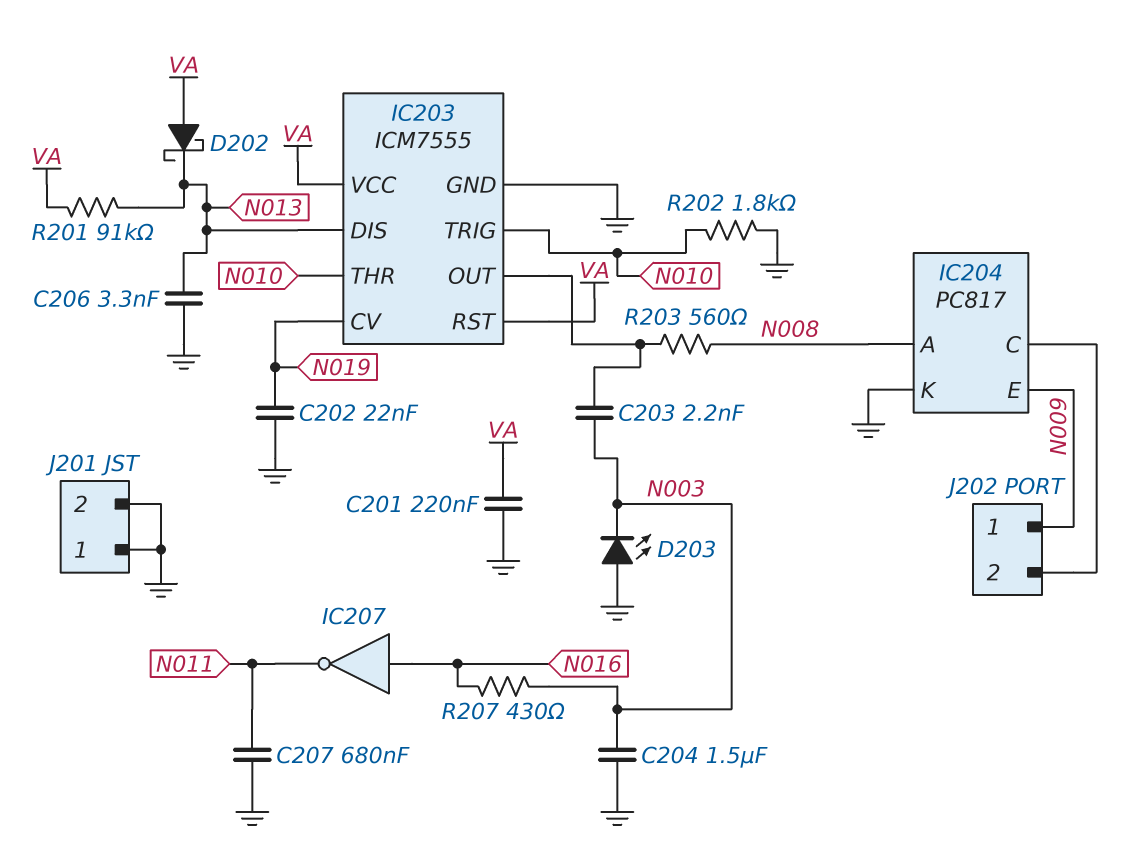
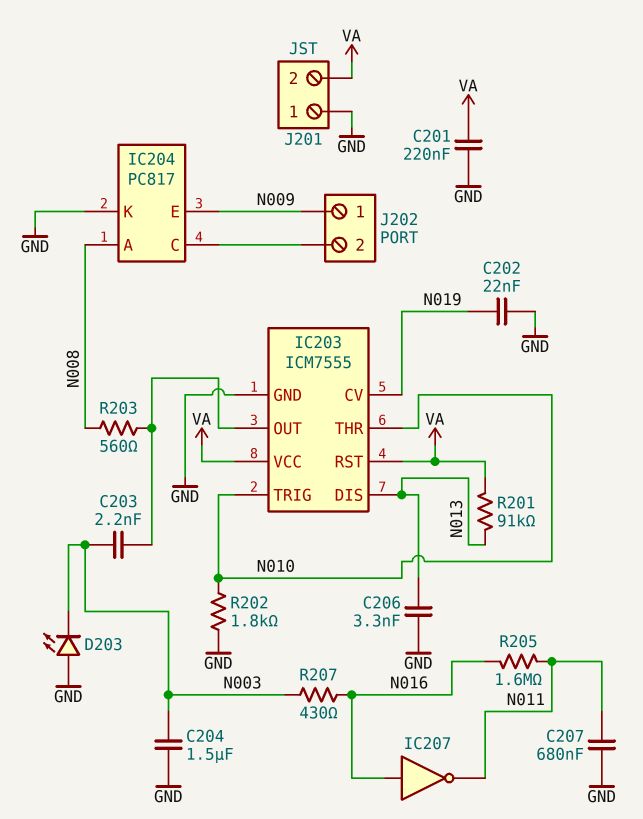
D202: schottky (A VA, K N013) -> none
J201 pin 2: GND -> VA
R205: none -> 1.6M (N011, N016)

